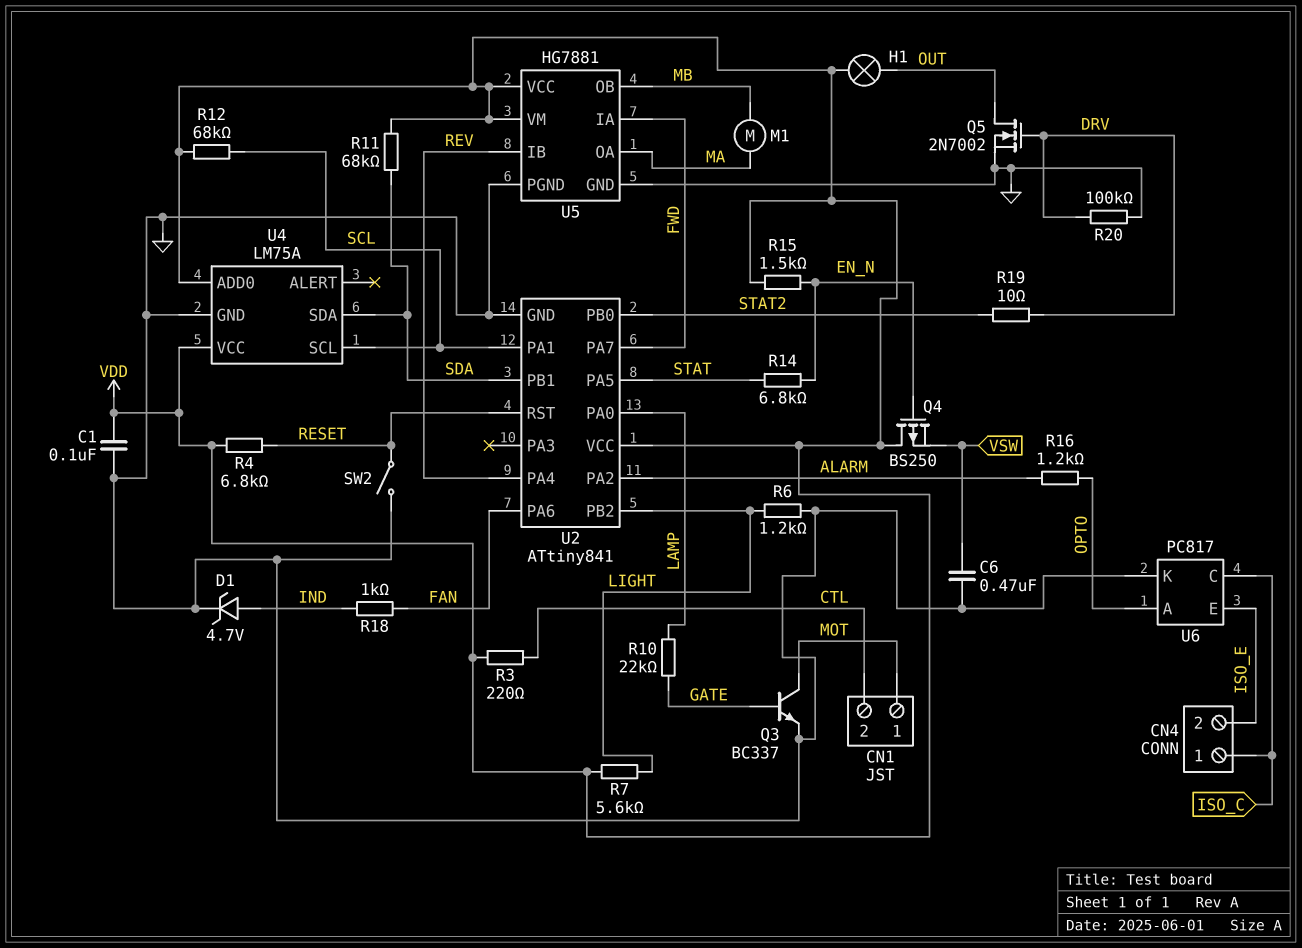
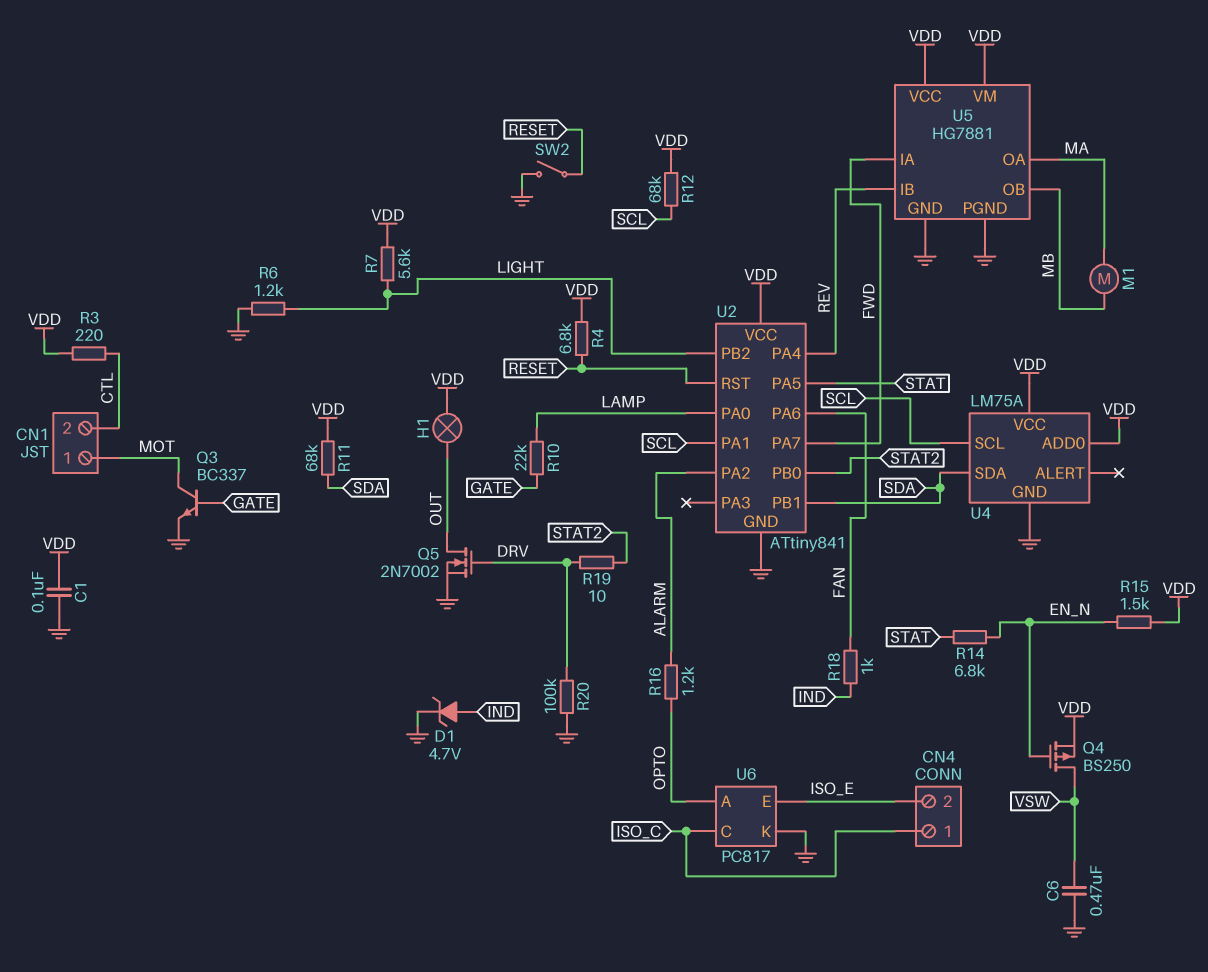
Q4: PMOS BS250 (G EN_N, D VDD, S VSW) -> PMOS BS250 (G EN_N, D VSW, S VDD)

